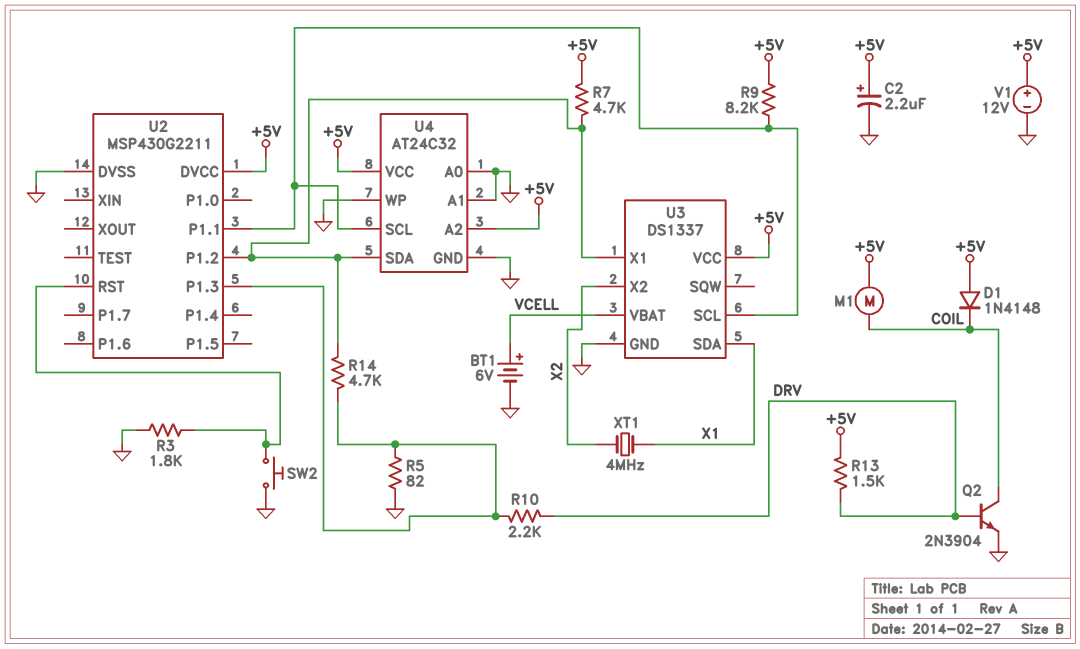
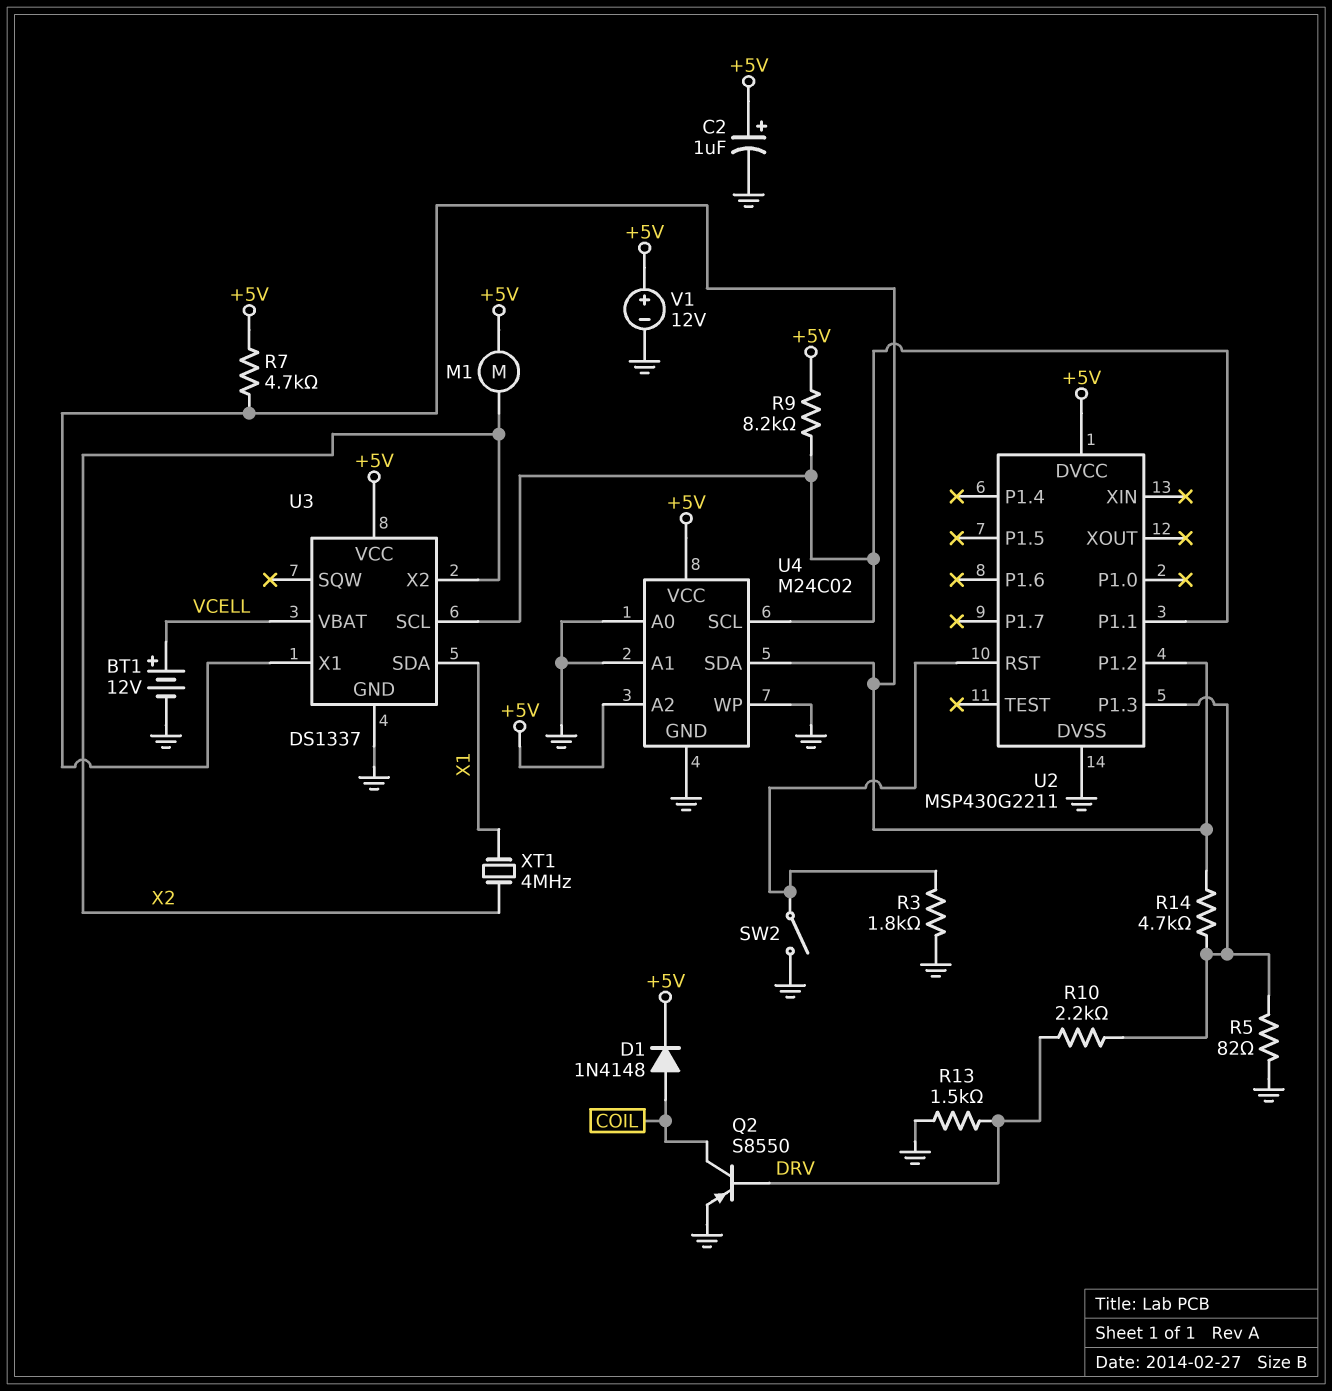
BT1: 6V (plus VCELL, minus GND) -> 12V (plus VCELL, minus GND)
C2: 2.2uF (plus +5V, minus GND) -> 1uF (plus +5V, minus GND)
D1: diode 1N4148 (A +5V, K COIL) -> diode 1N4148 (A COIL, K +5V)
M1: motor (+5V, COIL) -> motor (+5V, X2)
Q2: NPN 2N3904 (B DRV, C COIL, E GND) -> PNP S8550 (B DRV, C COIL, E GND)
R13: 1.5k (+5V, DRV) -> 1.5k (DRV, GND)
SW2: button (GND, U2/RST) -> switch (GND, U2/RST)
U4: AT24C32 -> M24C02

